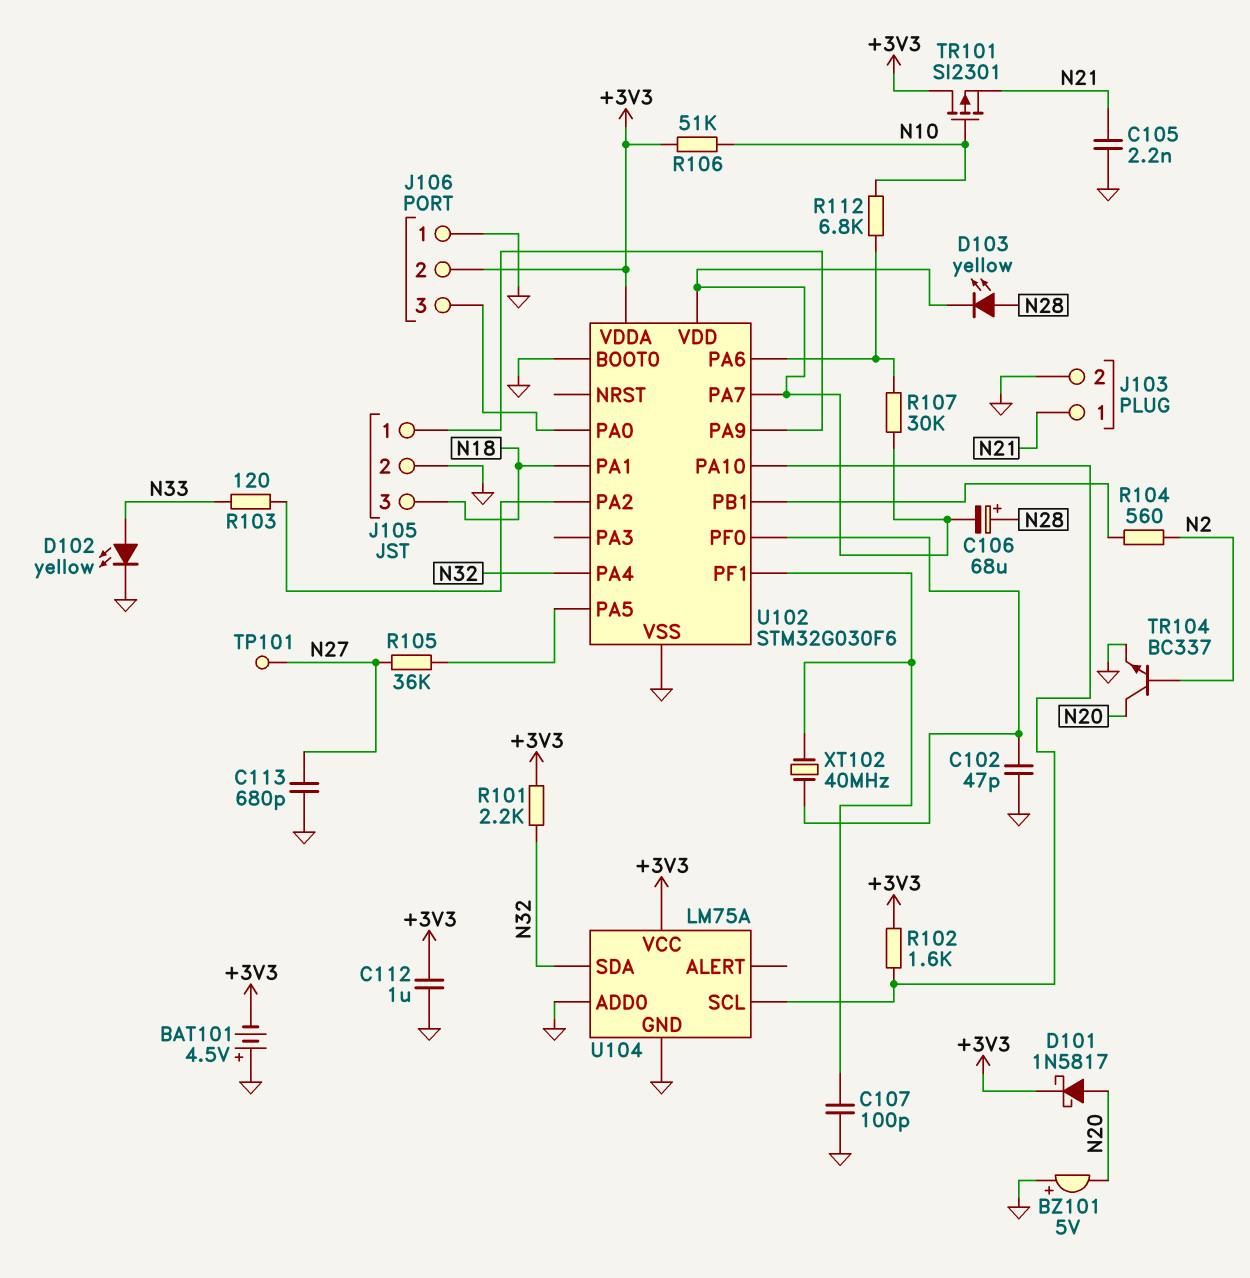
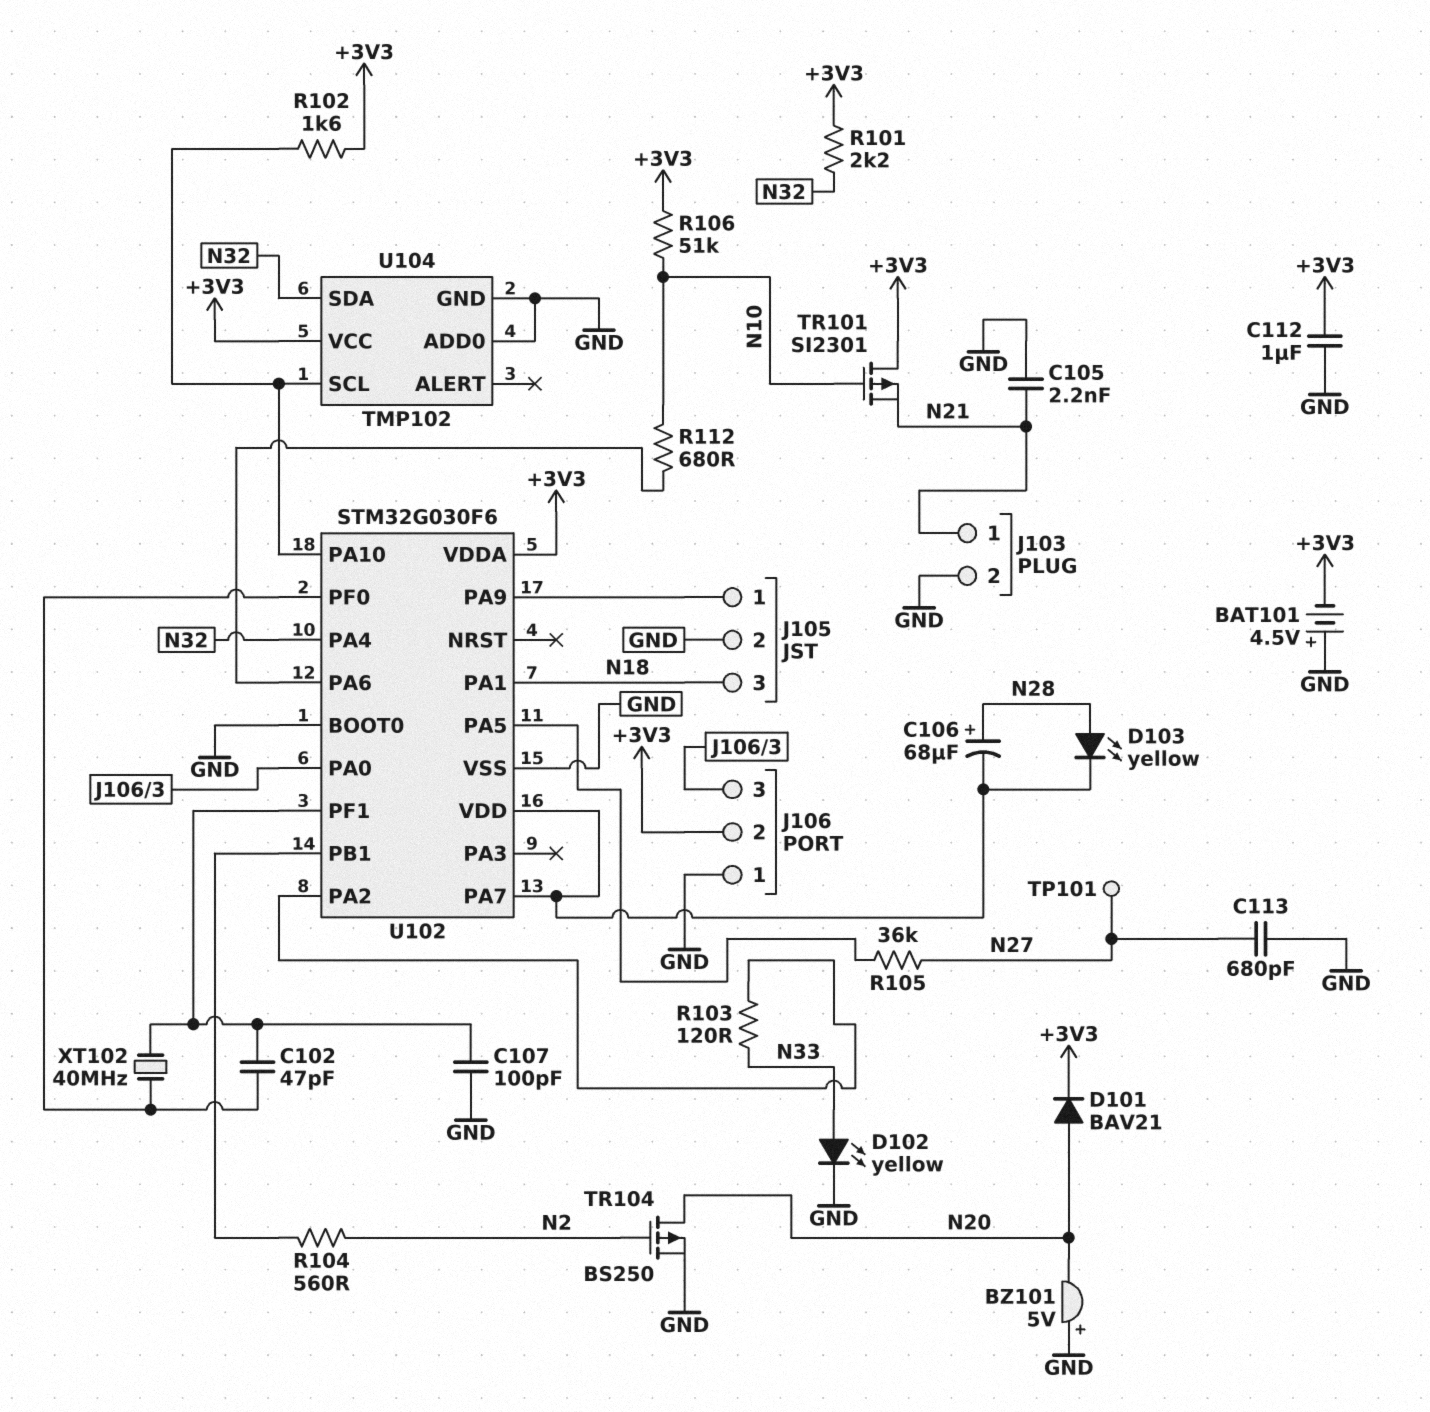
C102: 47pF (GND, U102/PF0) -> 47pF (U102/PF0, U102/PF1)
D101: schottky 1N5817 (A N20, K +3V3) -> diode BAV21 (A N20, K +3V3)
R107: 30k (U102/PA6, U102/PA7) -> none
R112: 6.8k (N10, U102/PA6) -> 680 (N10, U102/PA6)
TR104: NPN BC337 (B N2, C N20, E GND) -> PMOS BS250 (G N2, D N20, S GND)
U104: LM75A -> TMP102

